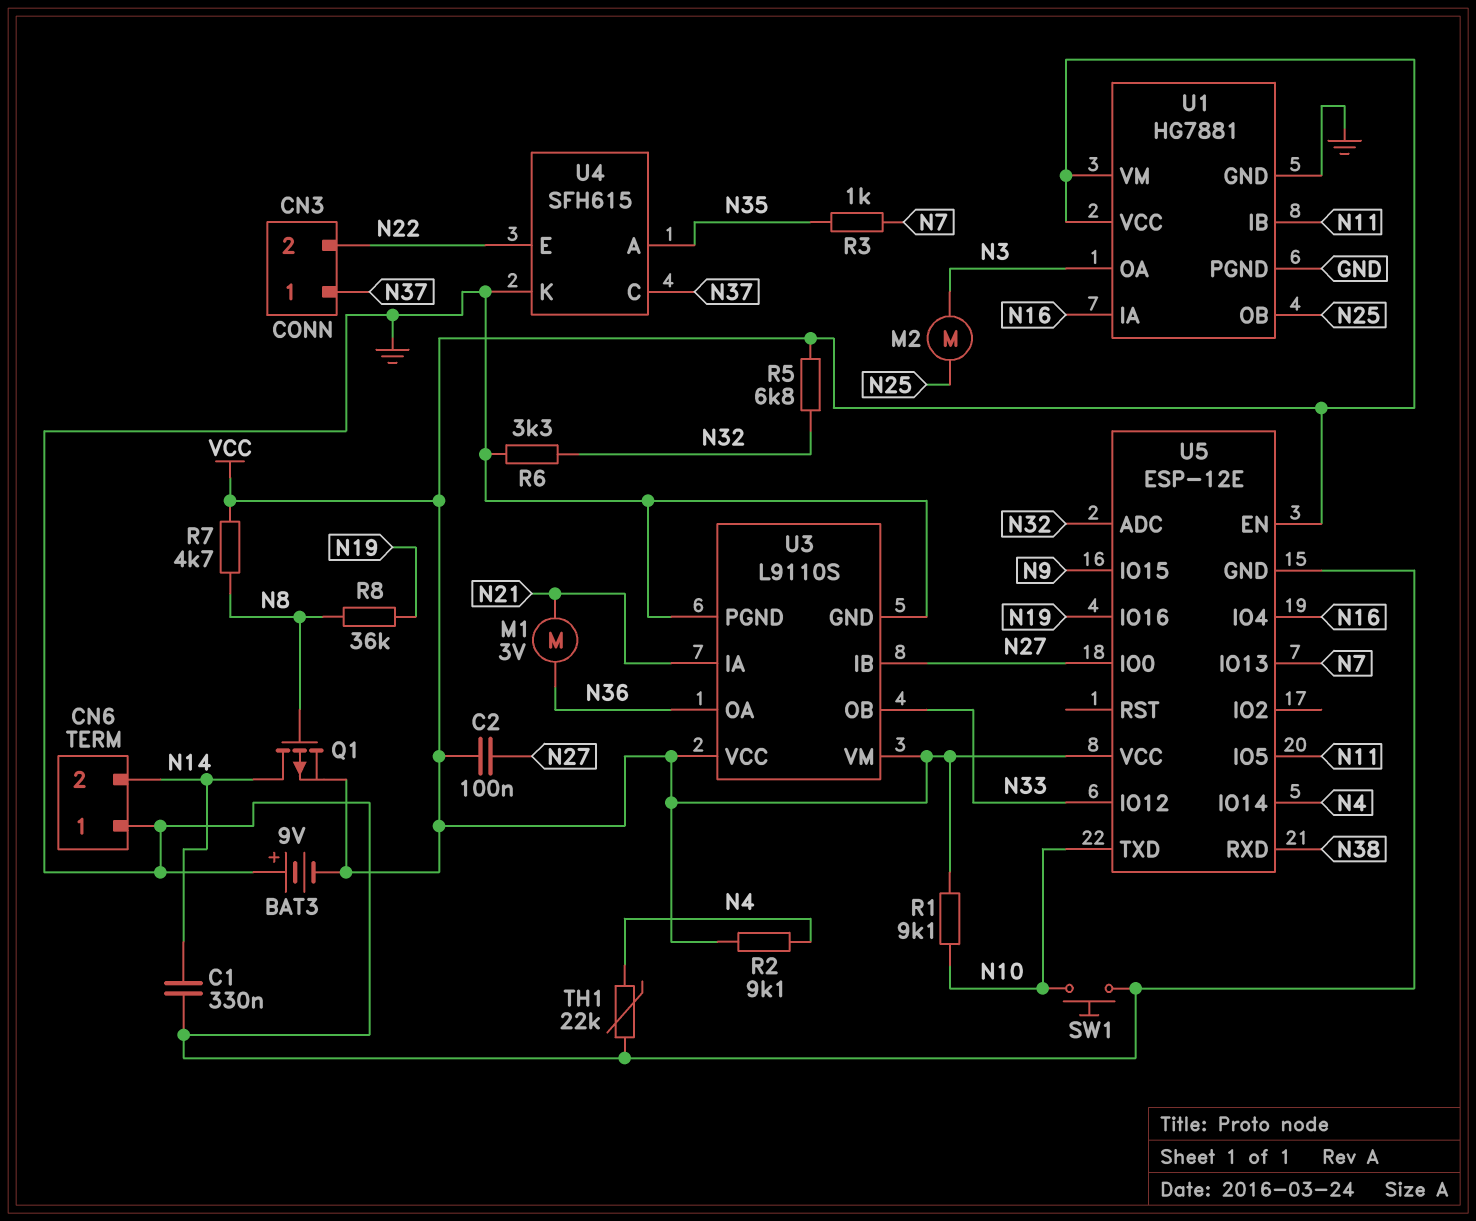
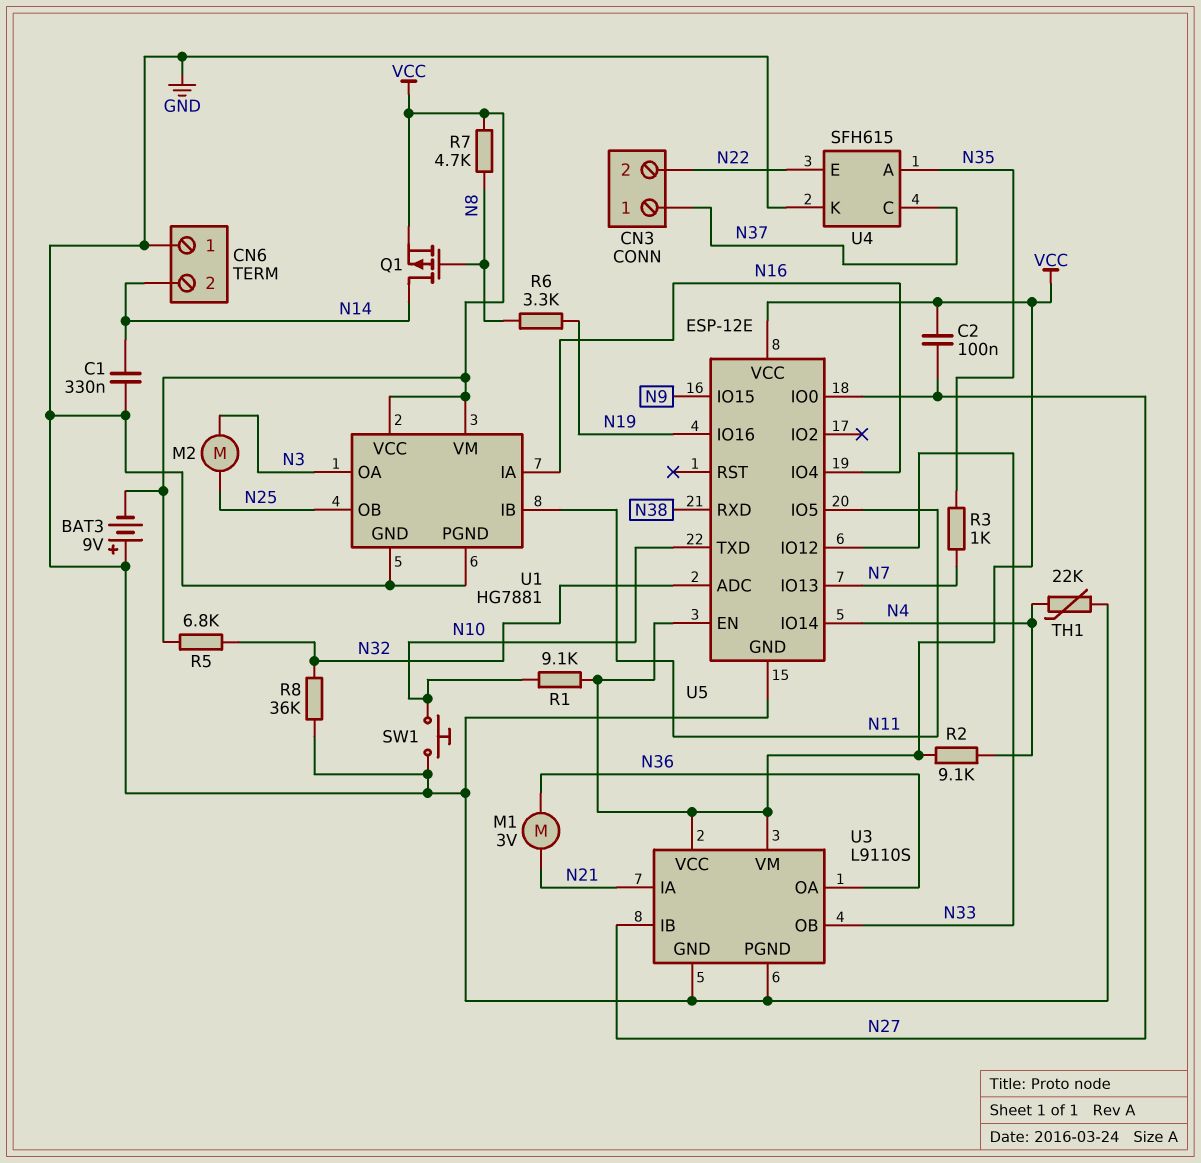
R6: 3.3k (GND, N32) -> 3.3k (N8, N19)
R8: 36k (N8, N19) -> 36k (GND, N32)

